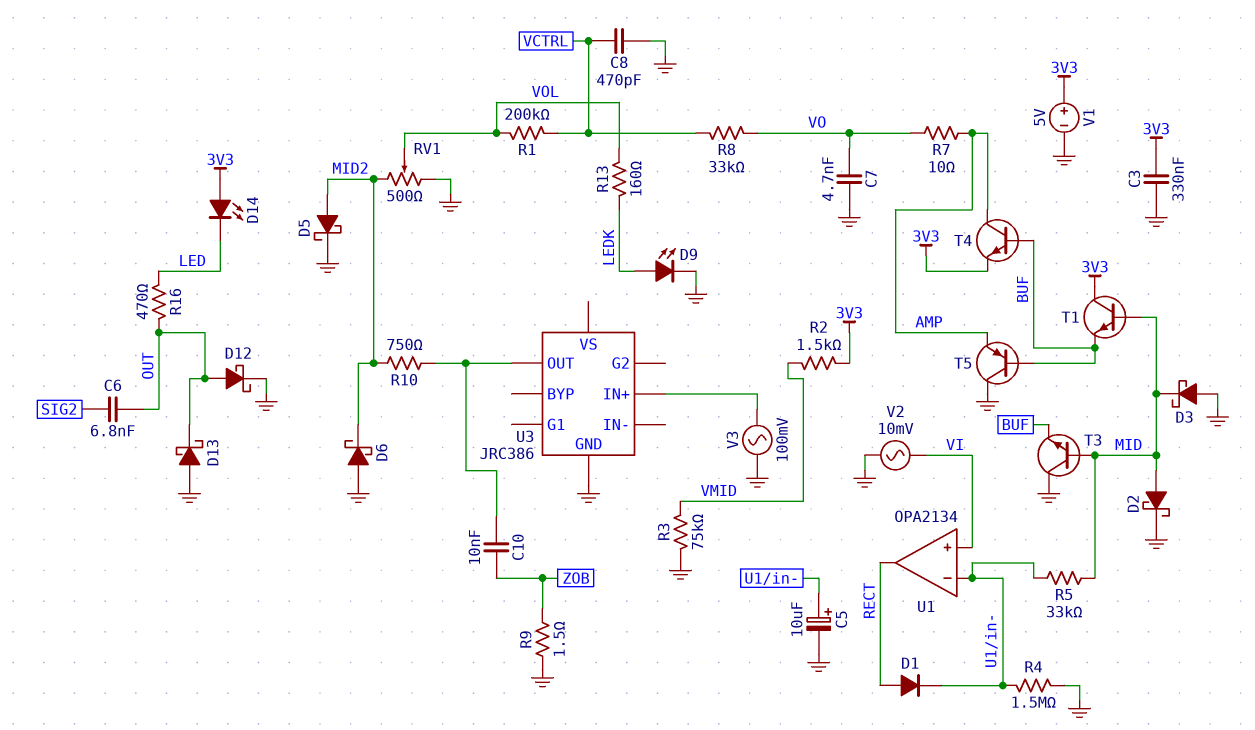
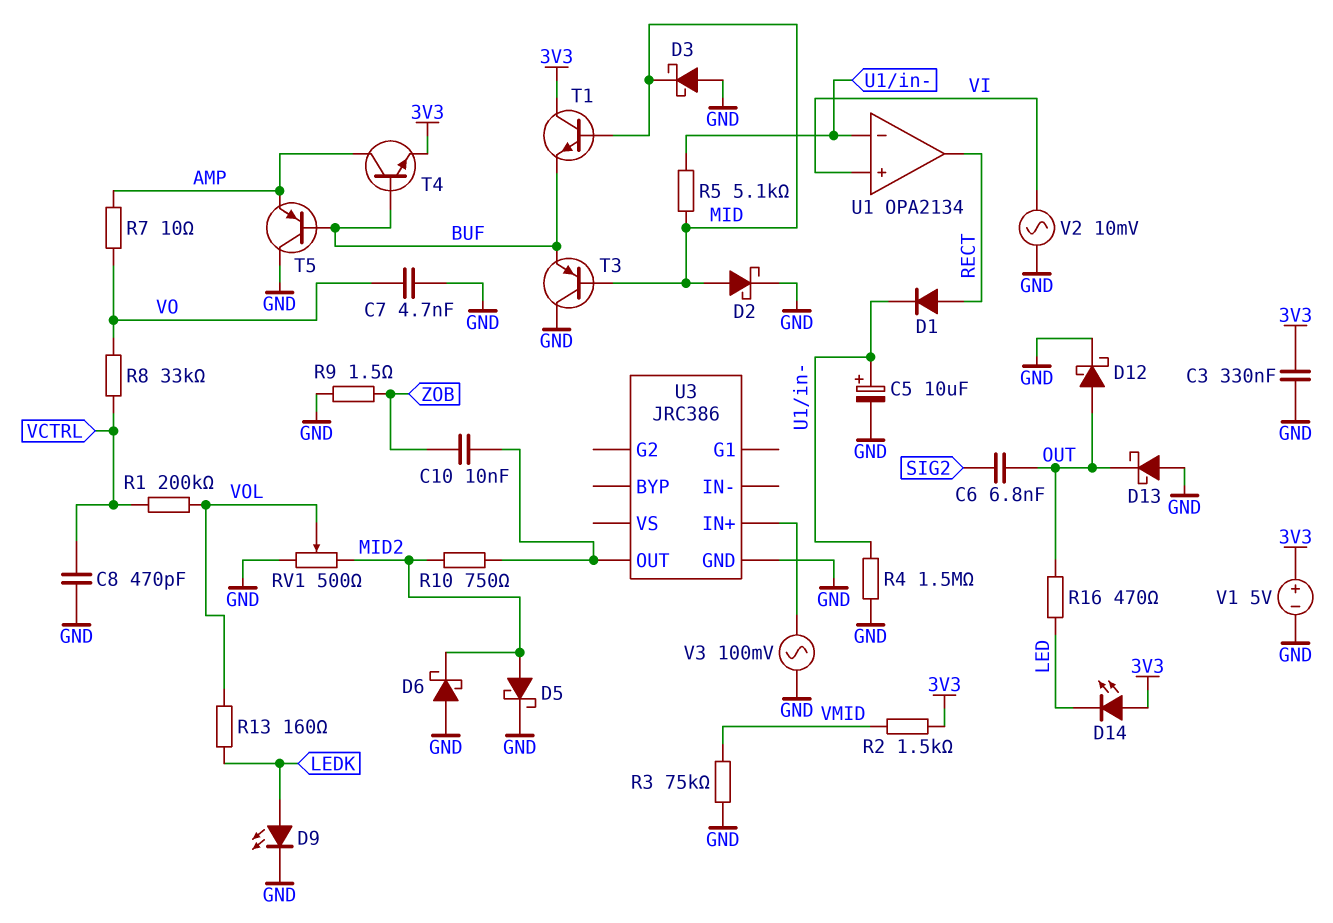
R5: 33k (MID, U1/in-) -> 5.1k (MID, U1/in-)
T3: NPN (B MID, C GND, E BUF) -> PNP (B MID, C GND, E BUF)

